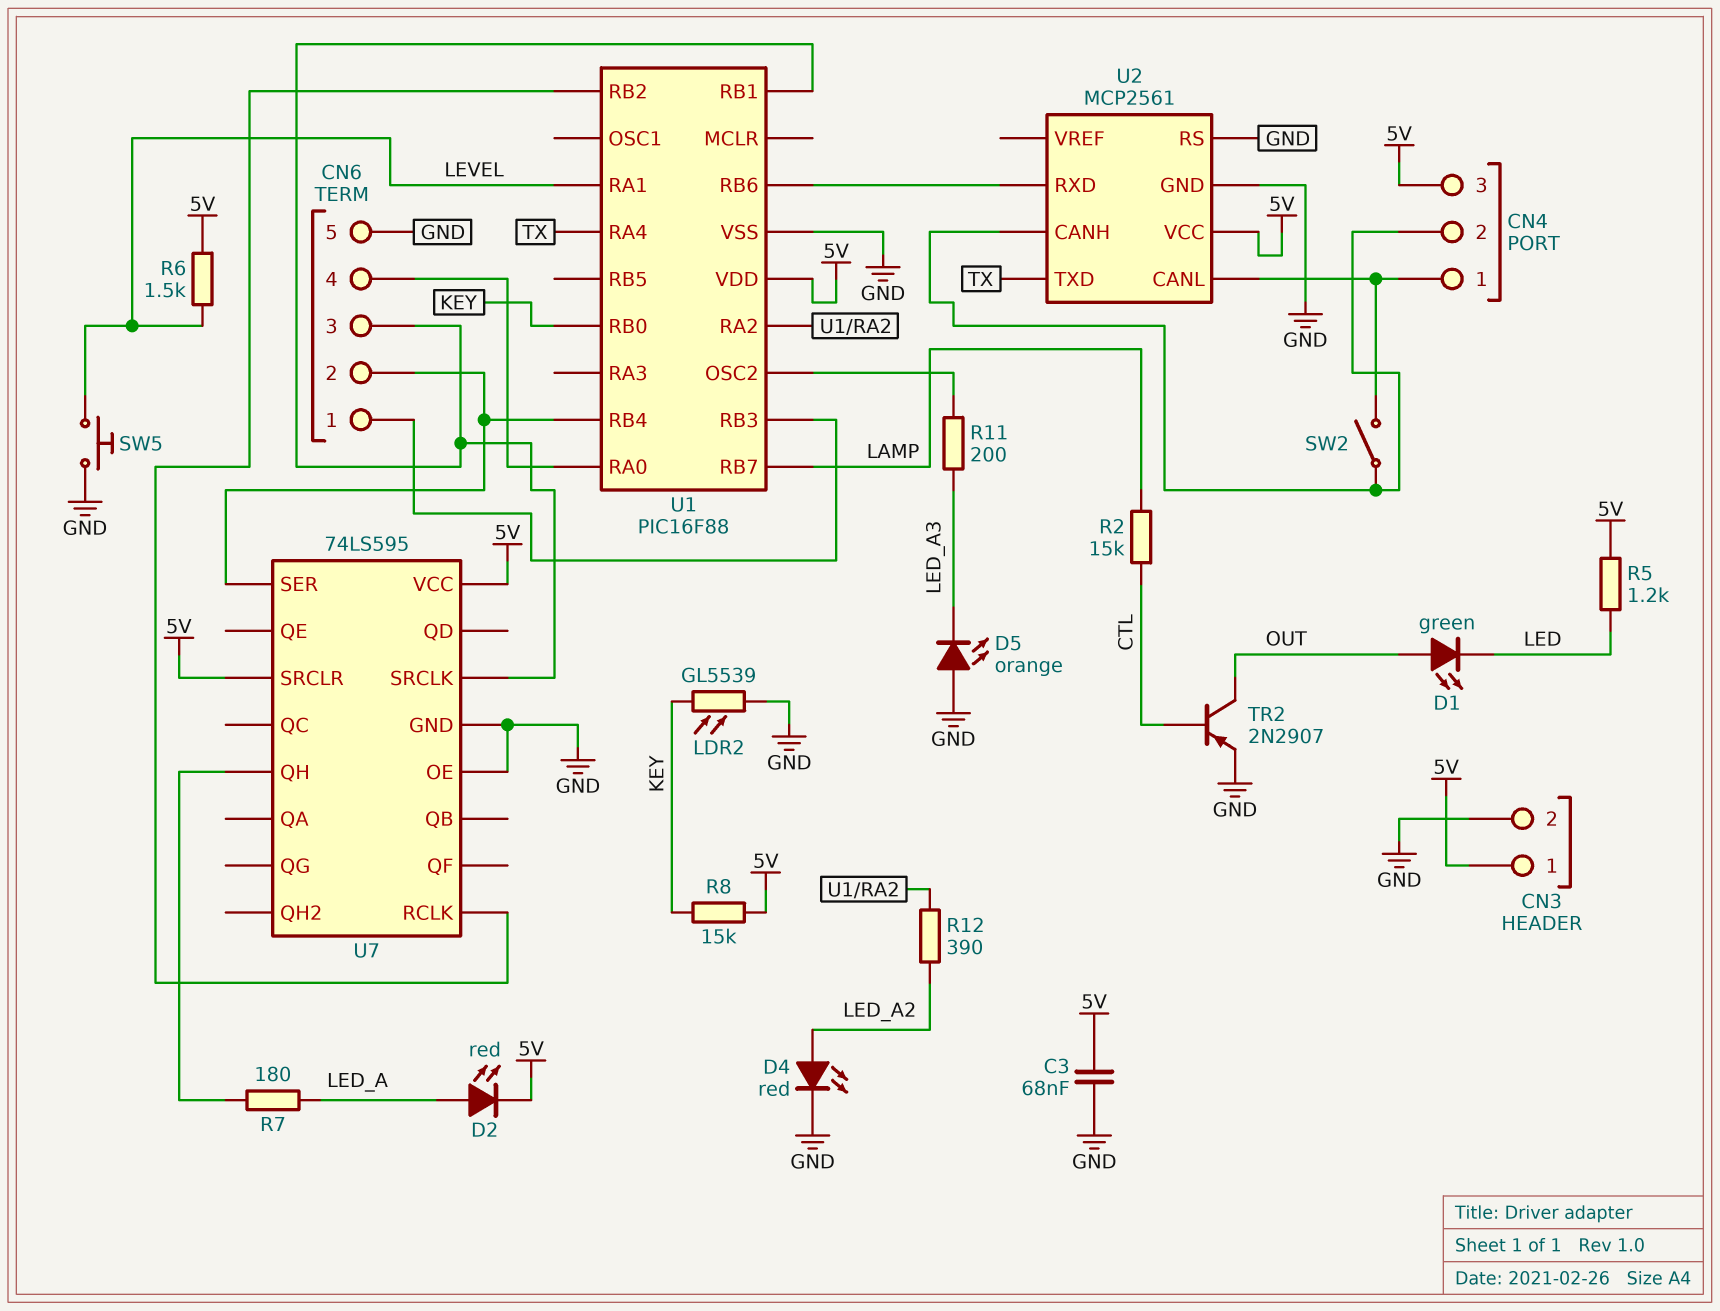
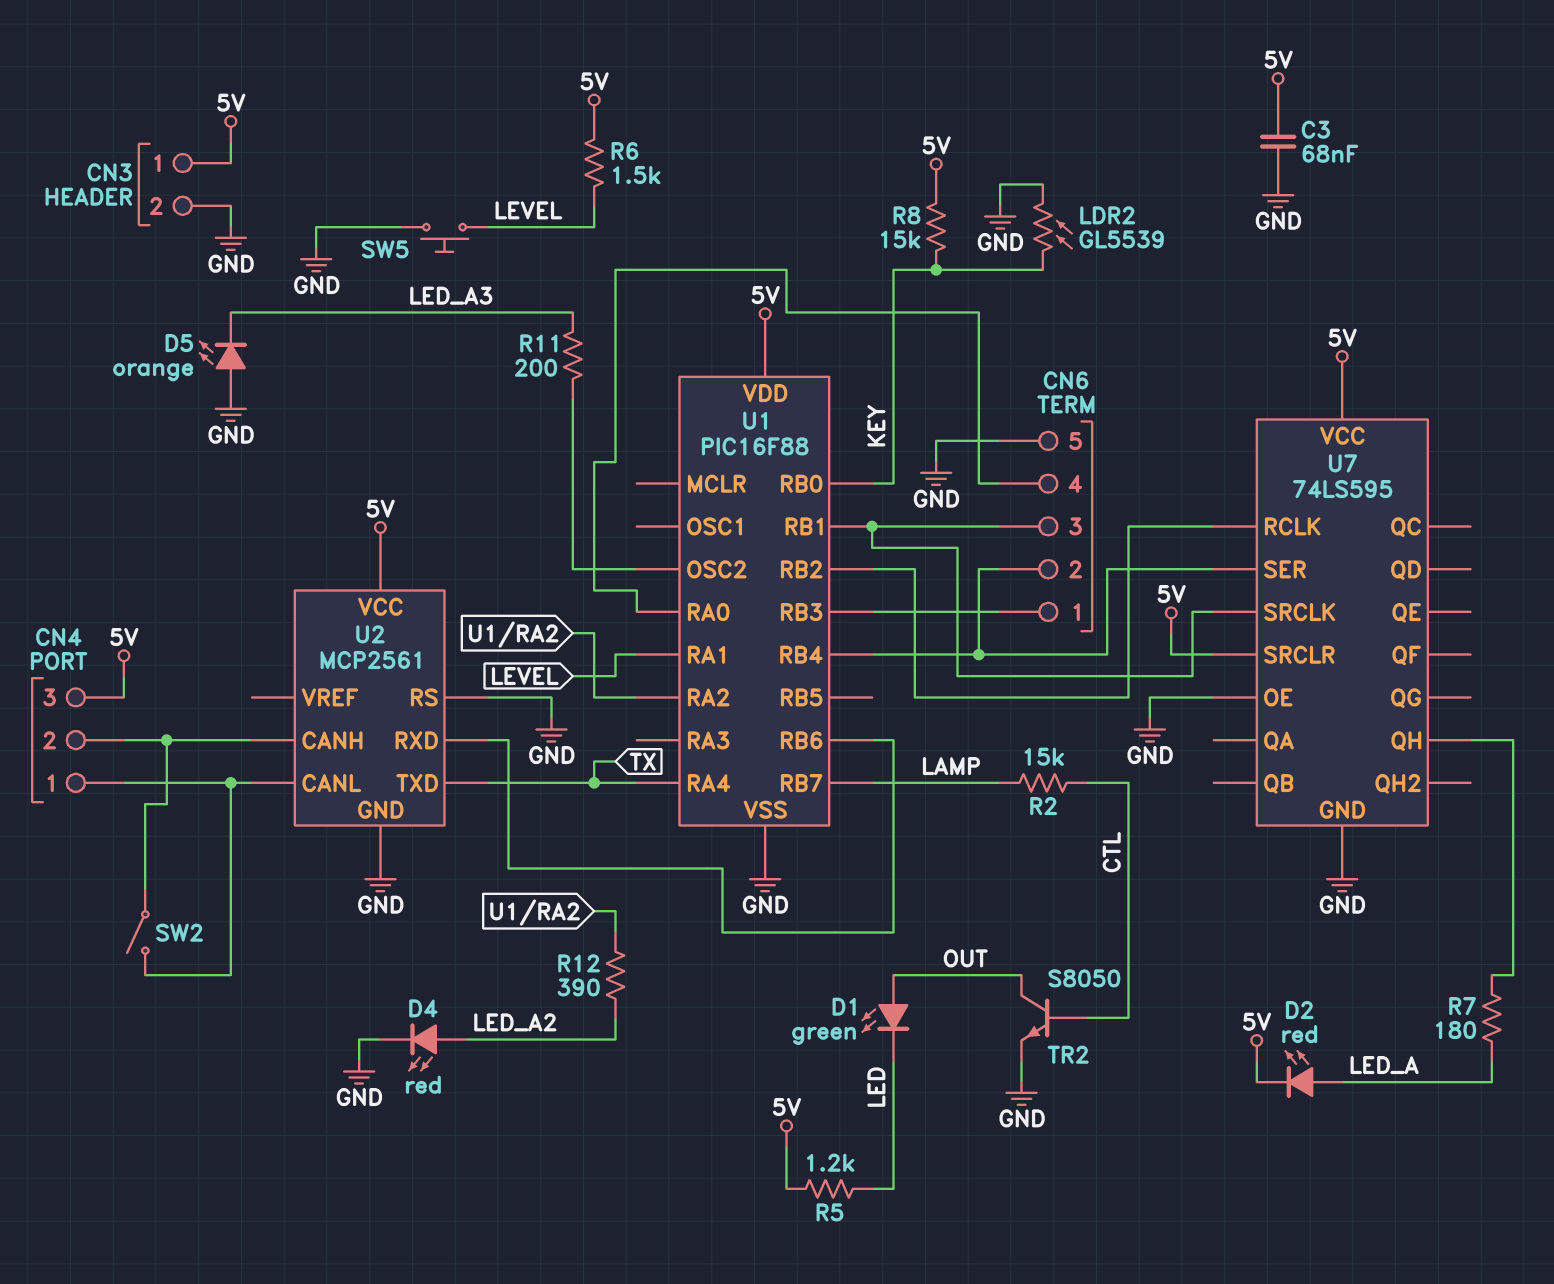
TR2: PNP 2N2907 (B CTL, C OUT, E GND) -> NPN S8050 (B CTL, C OUT, E GND)

